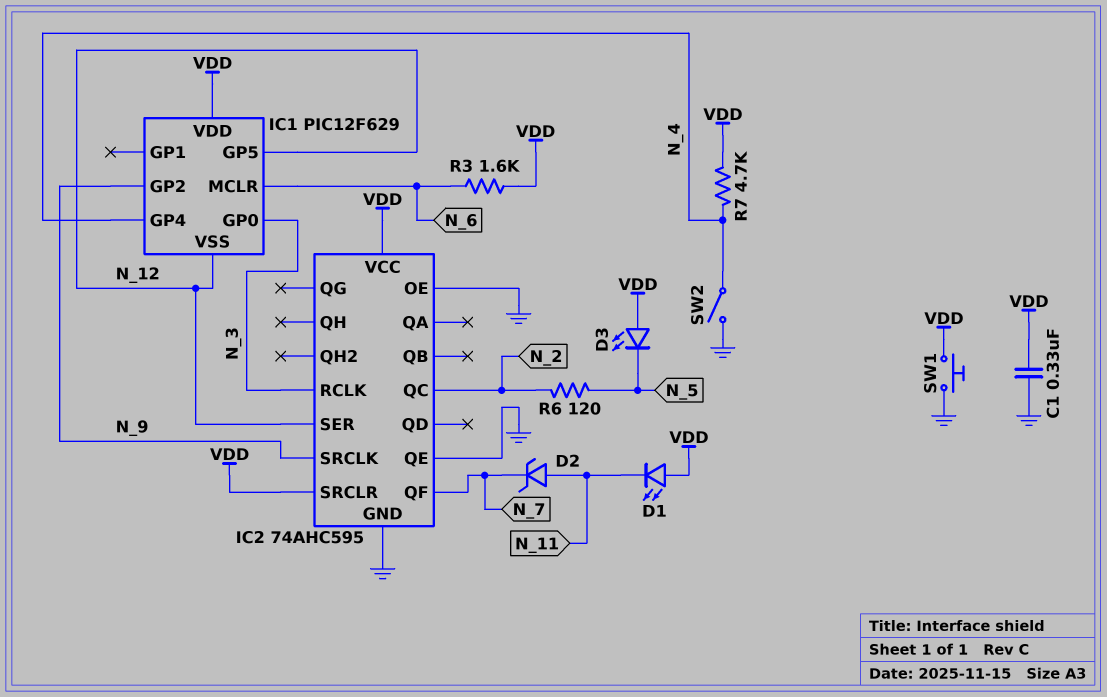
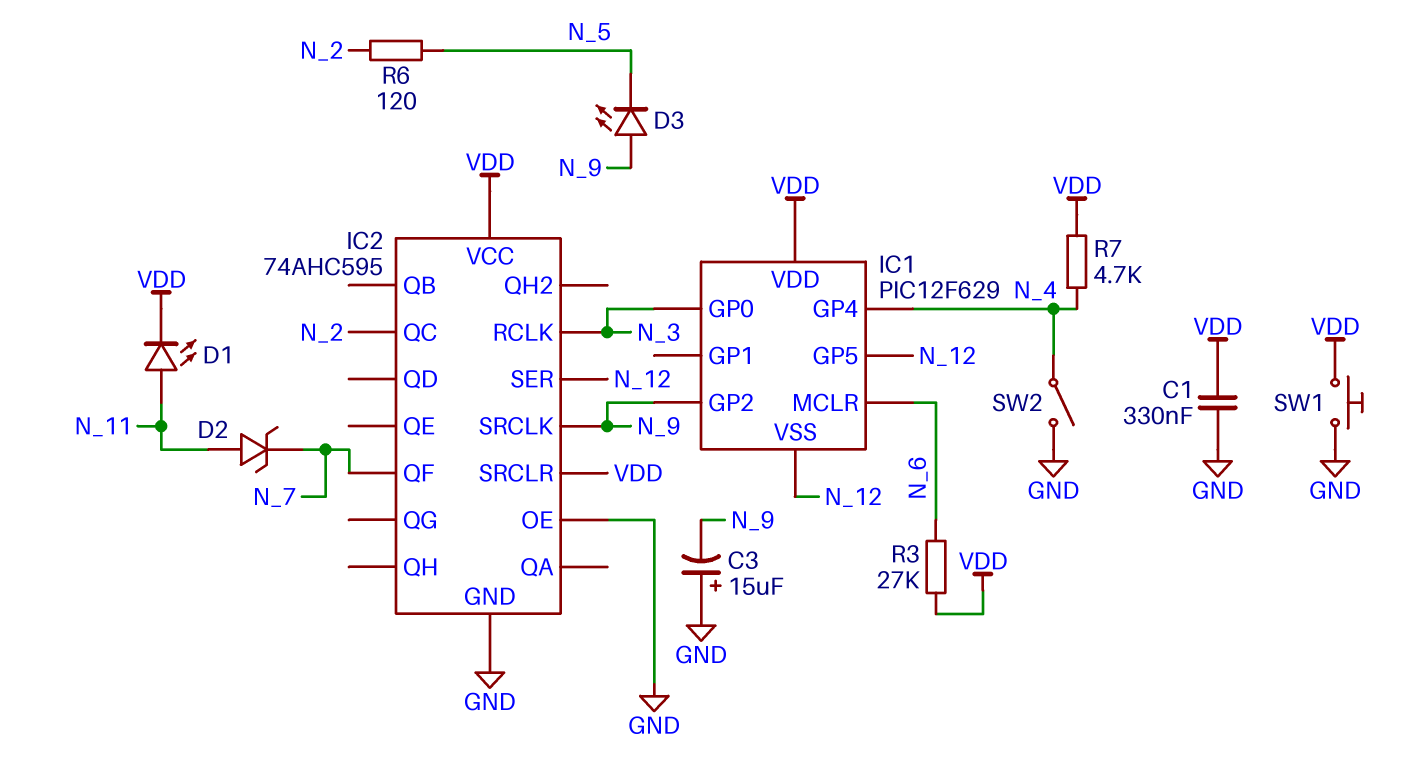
C3: none -> 15uF (plus GND, minus N_9)
D1: LED (A VDD, K N_11) -> LED (A N_11, K VDD)
D3: LED (A VDD, K N_5) -> LED (A N_9, K N_5)
IC2 pin QE: GND -> none
R3: 1.6k (N_6, VDD) -> 27k (N_6, VDD)

